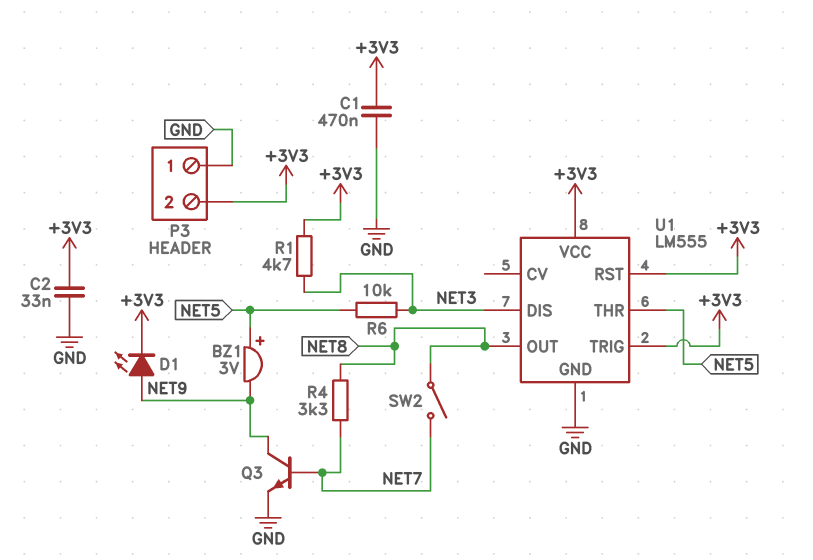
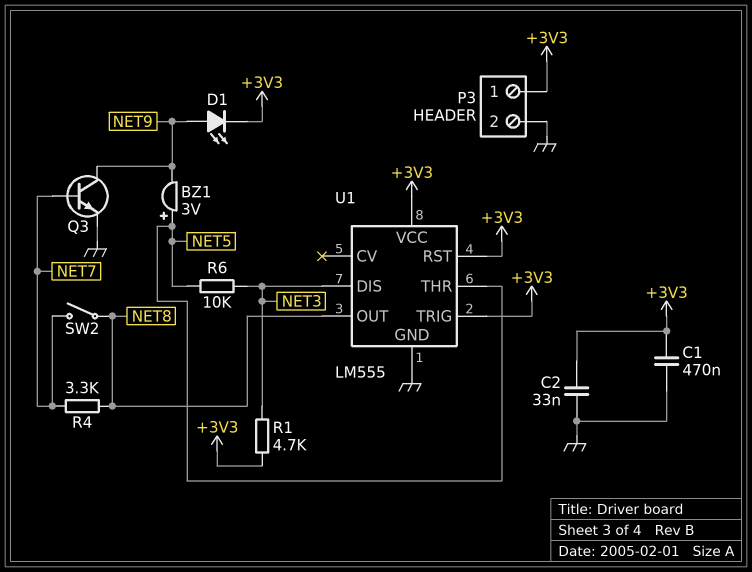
P3 pin 1: GND -> +3V3
P3 pin 2: +3V3 -> GND

